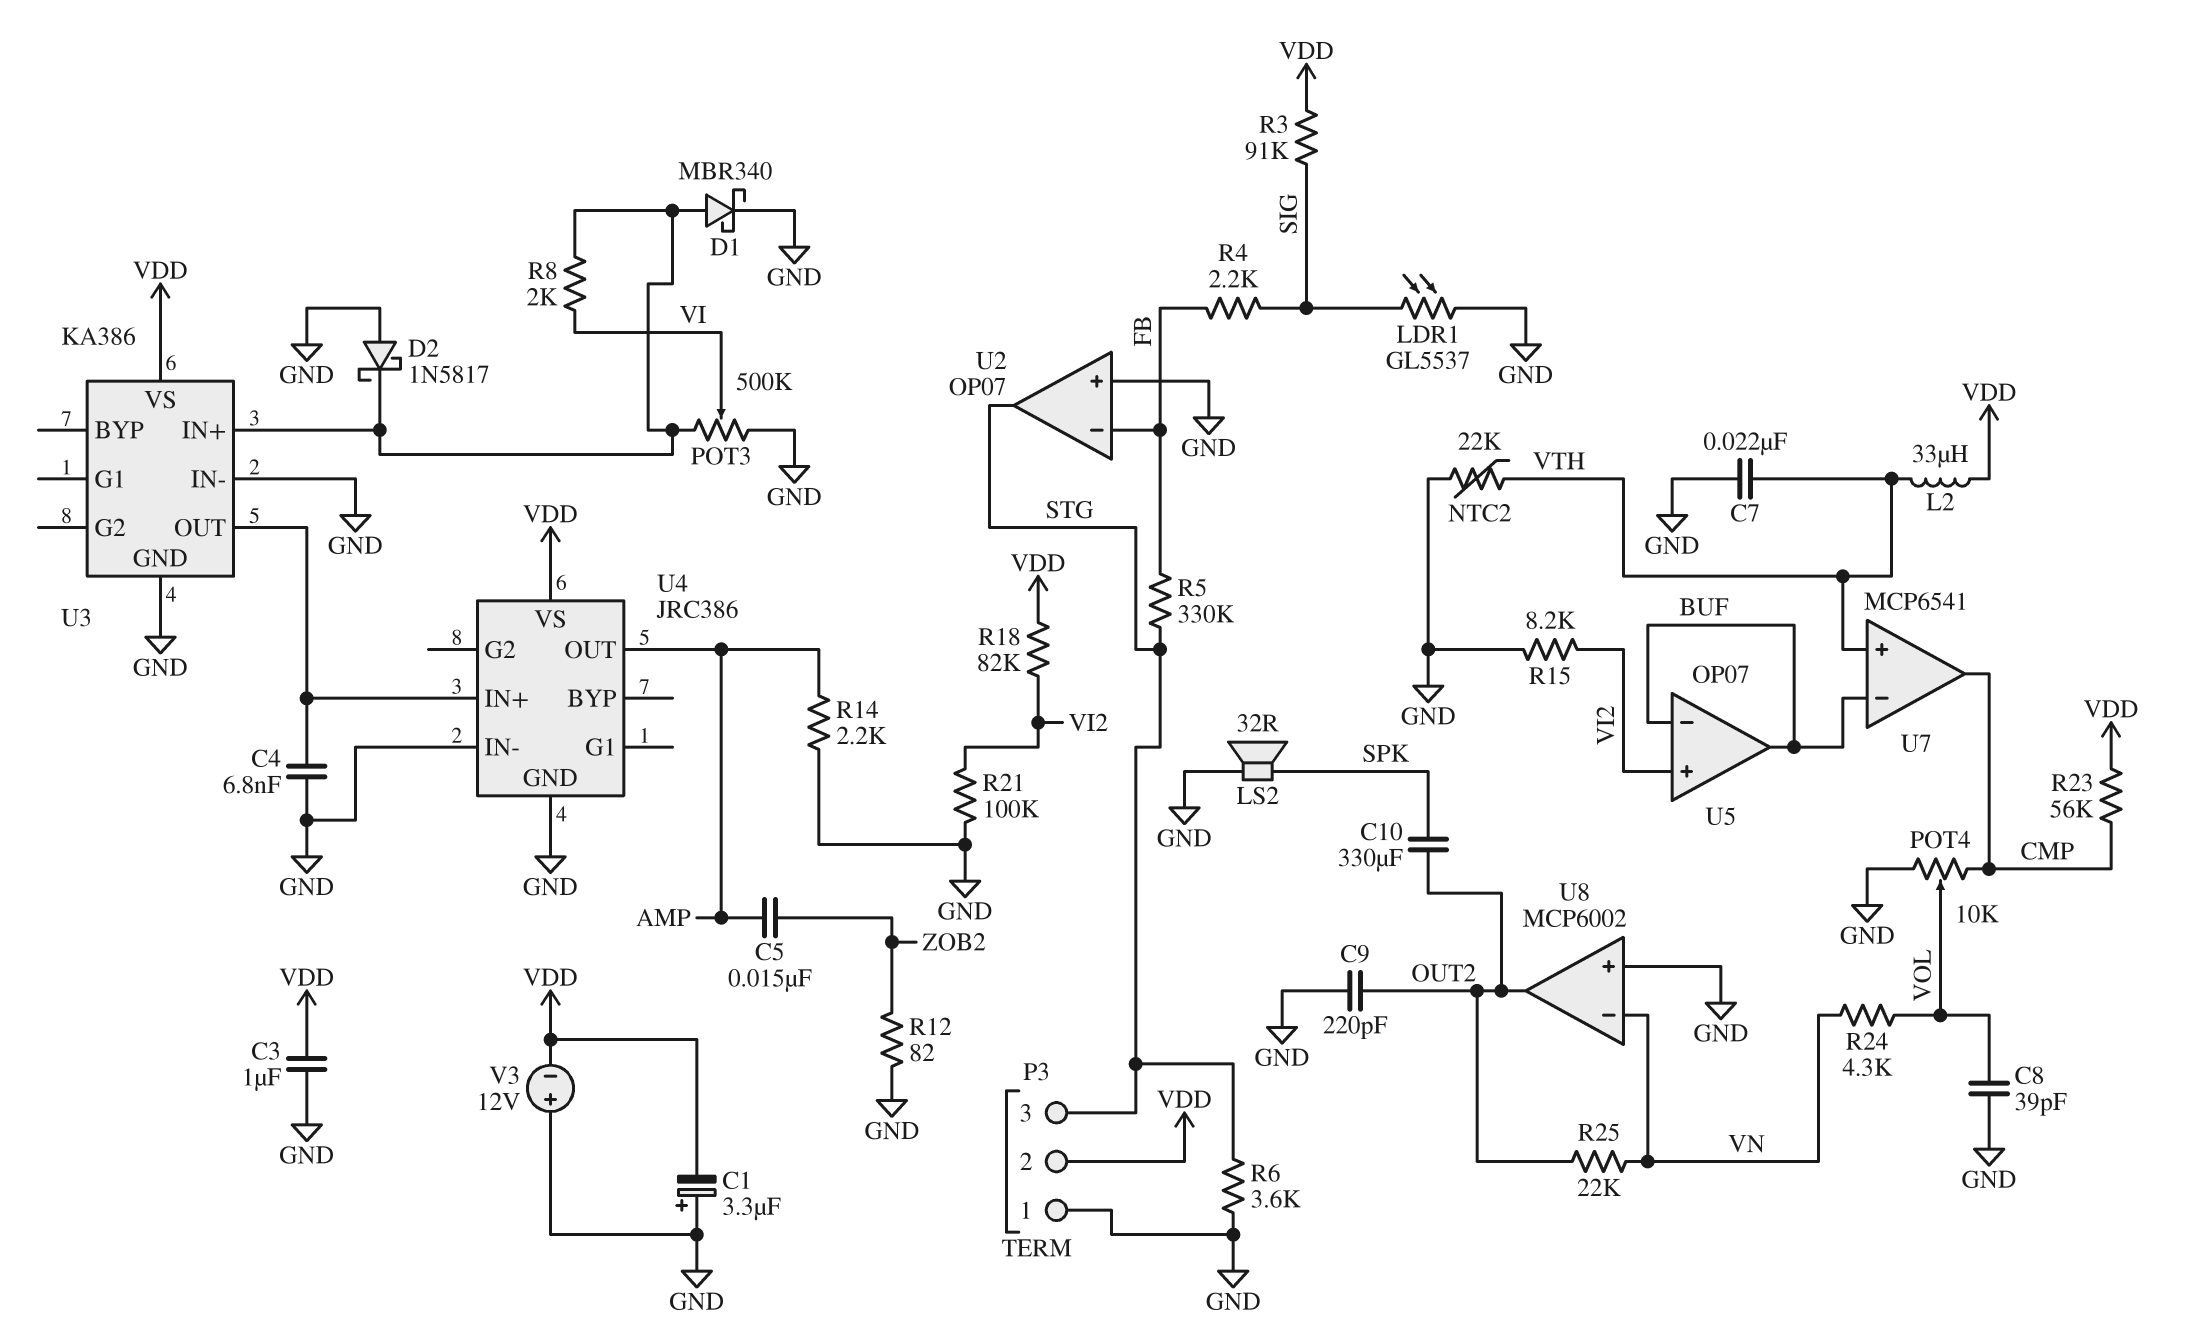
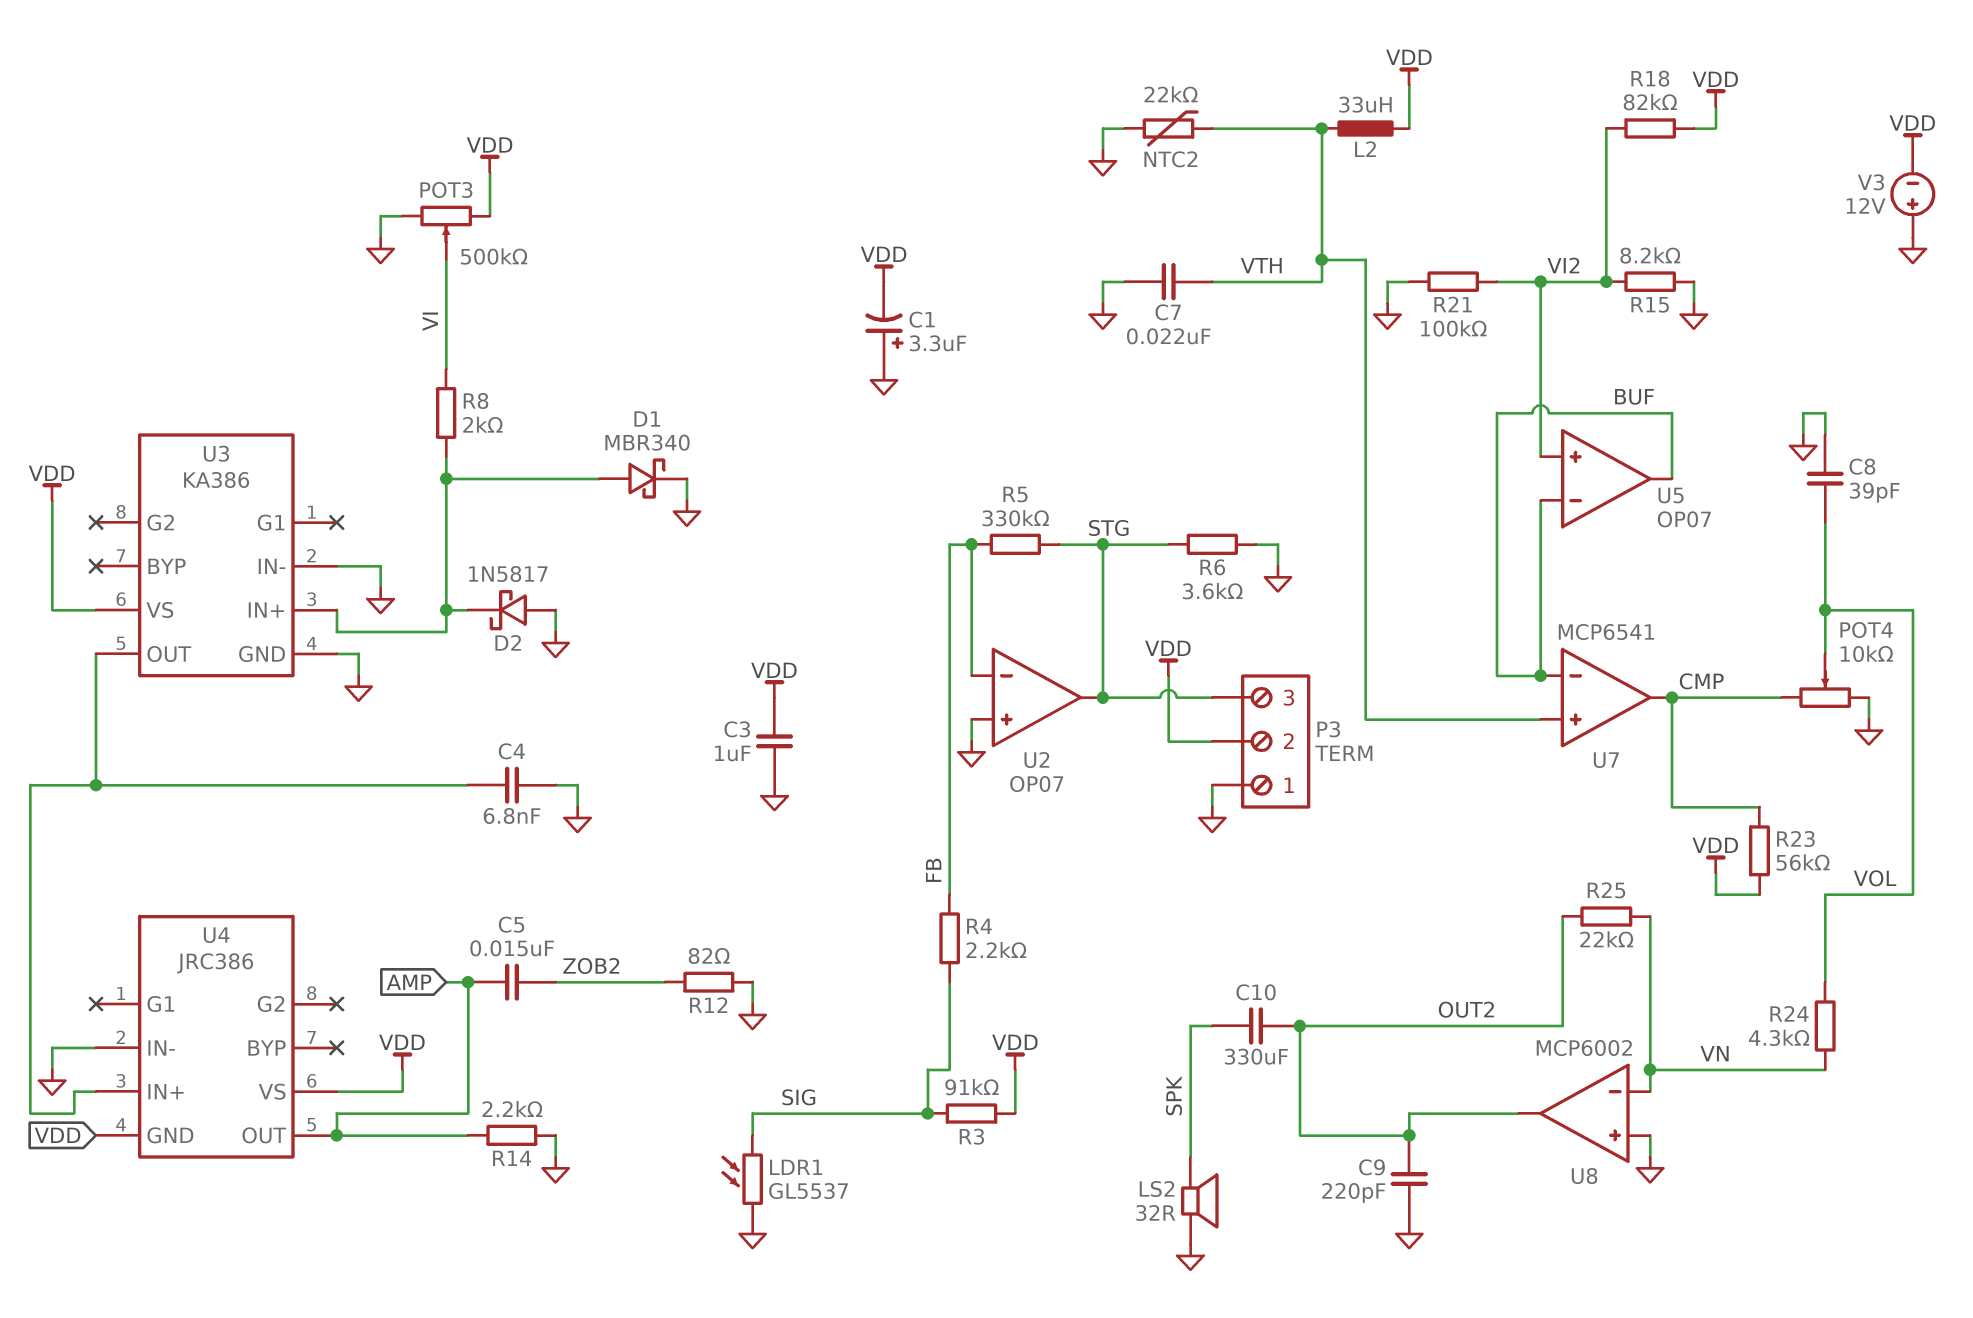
POT3: 500k (GND, U3/IN+, wiper VI) -> 500k (GND, VDD, wiper VI)
U4 pin GND: GND -> VDD

